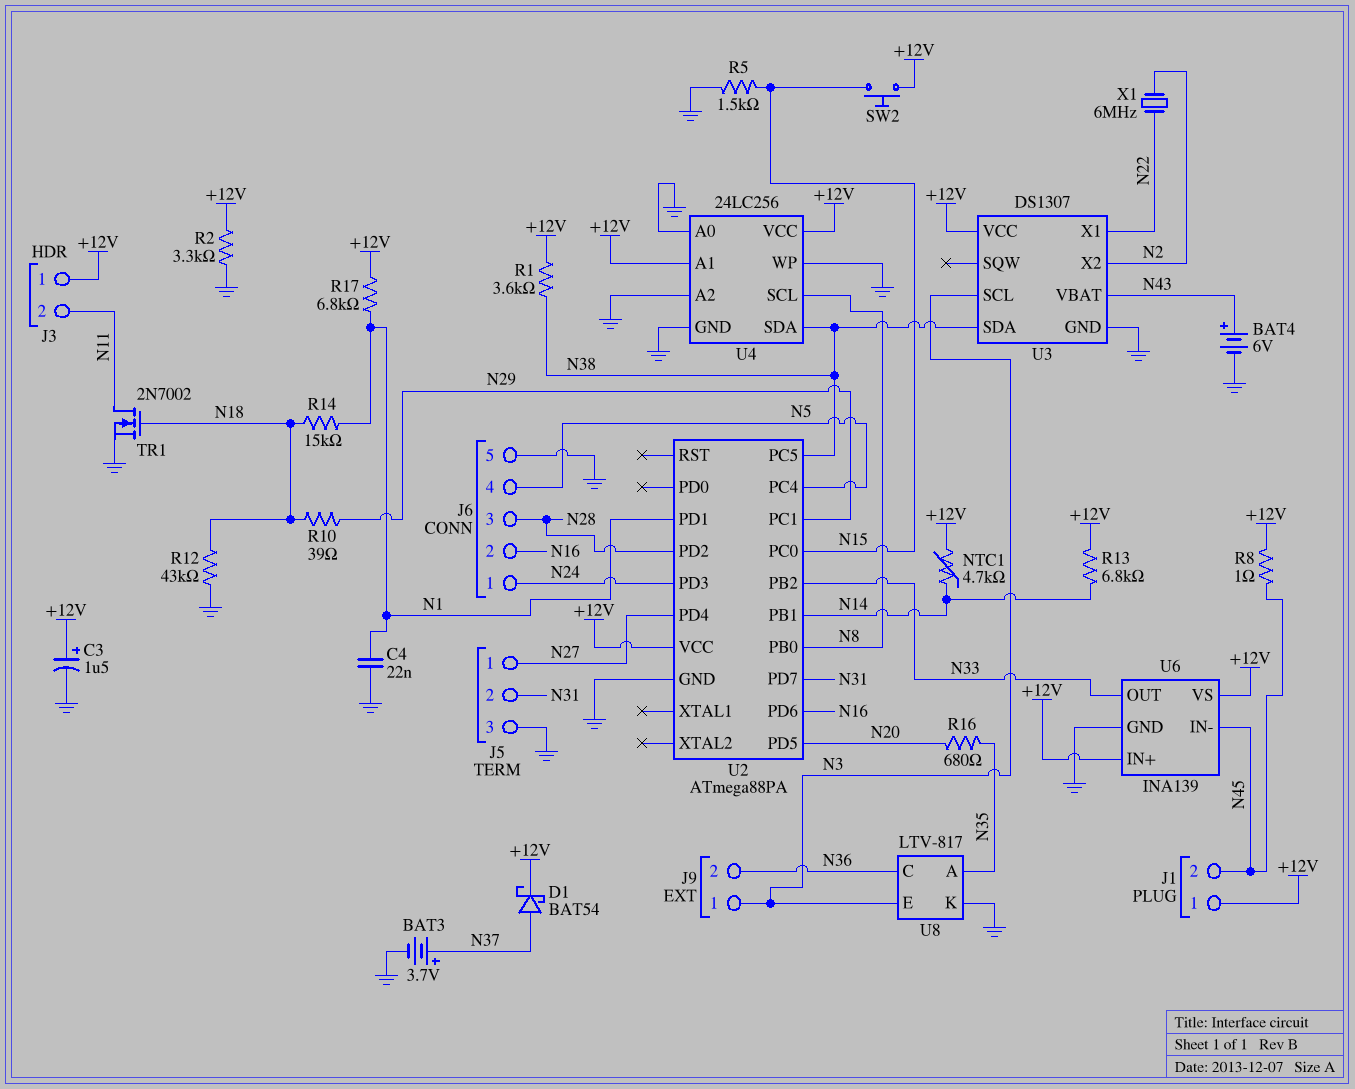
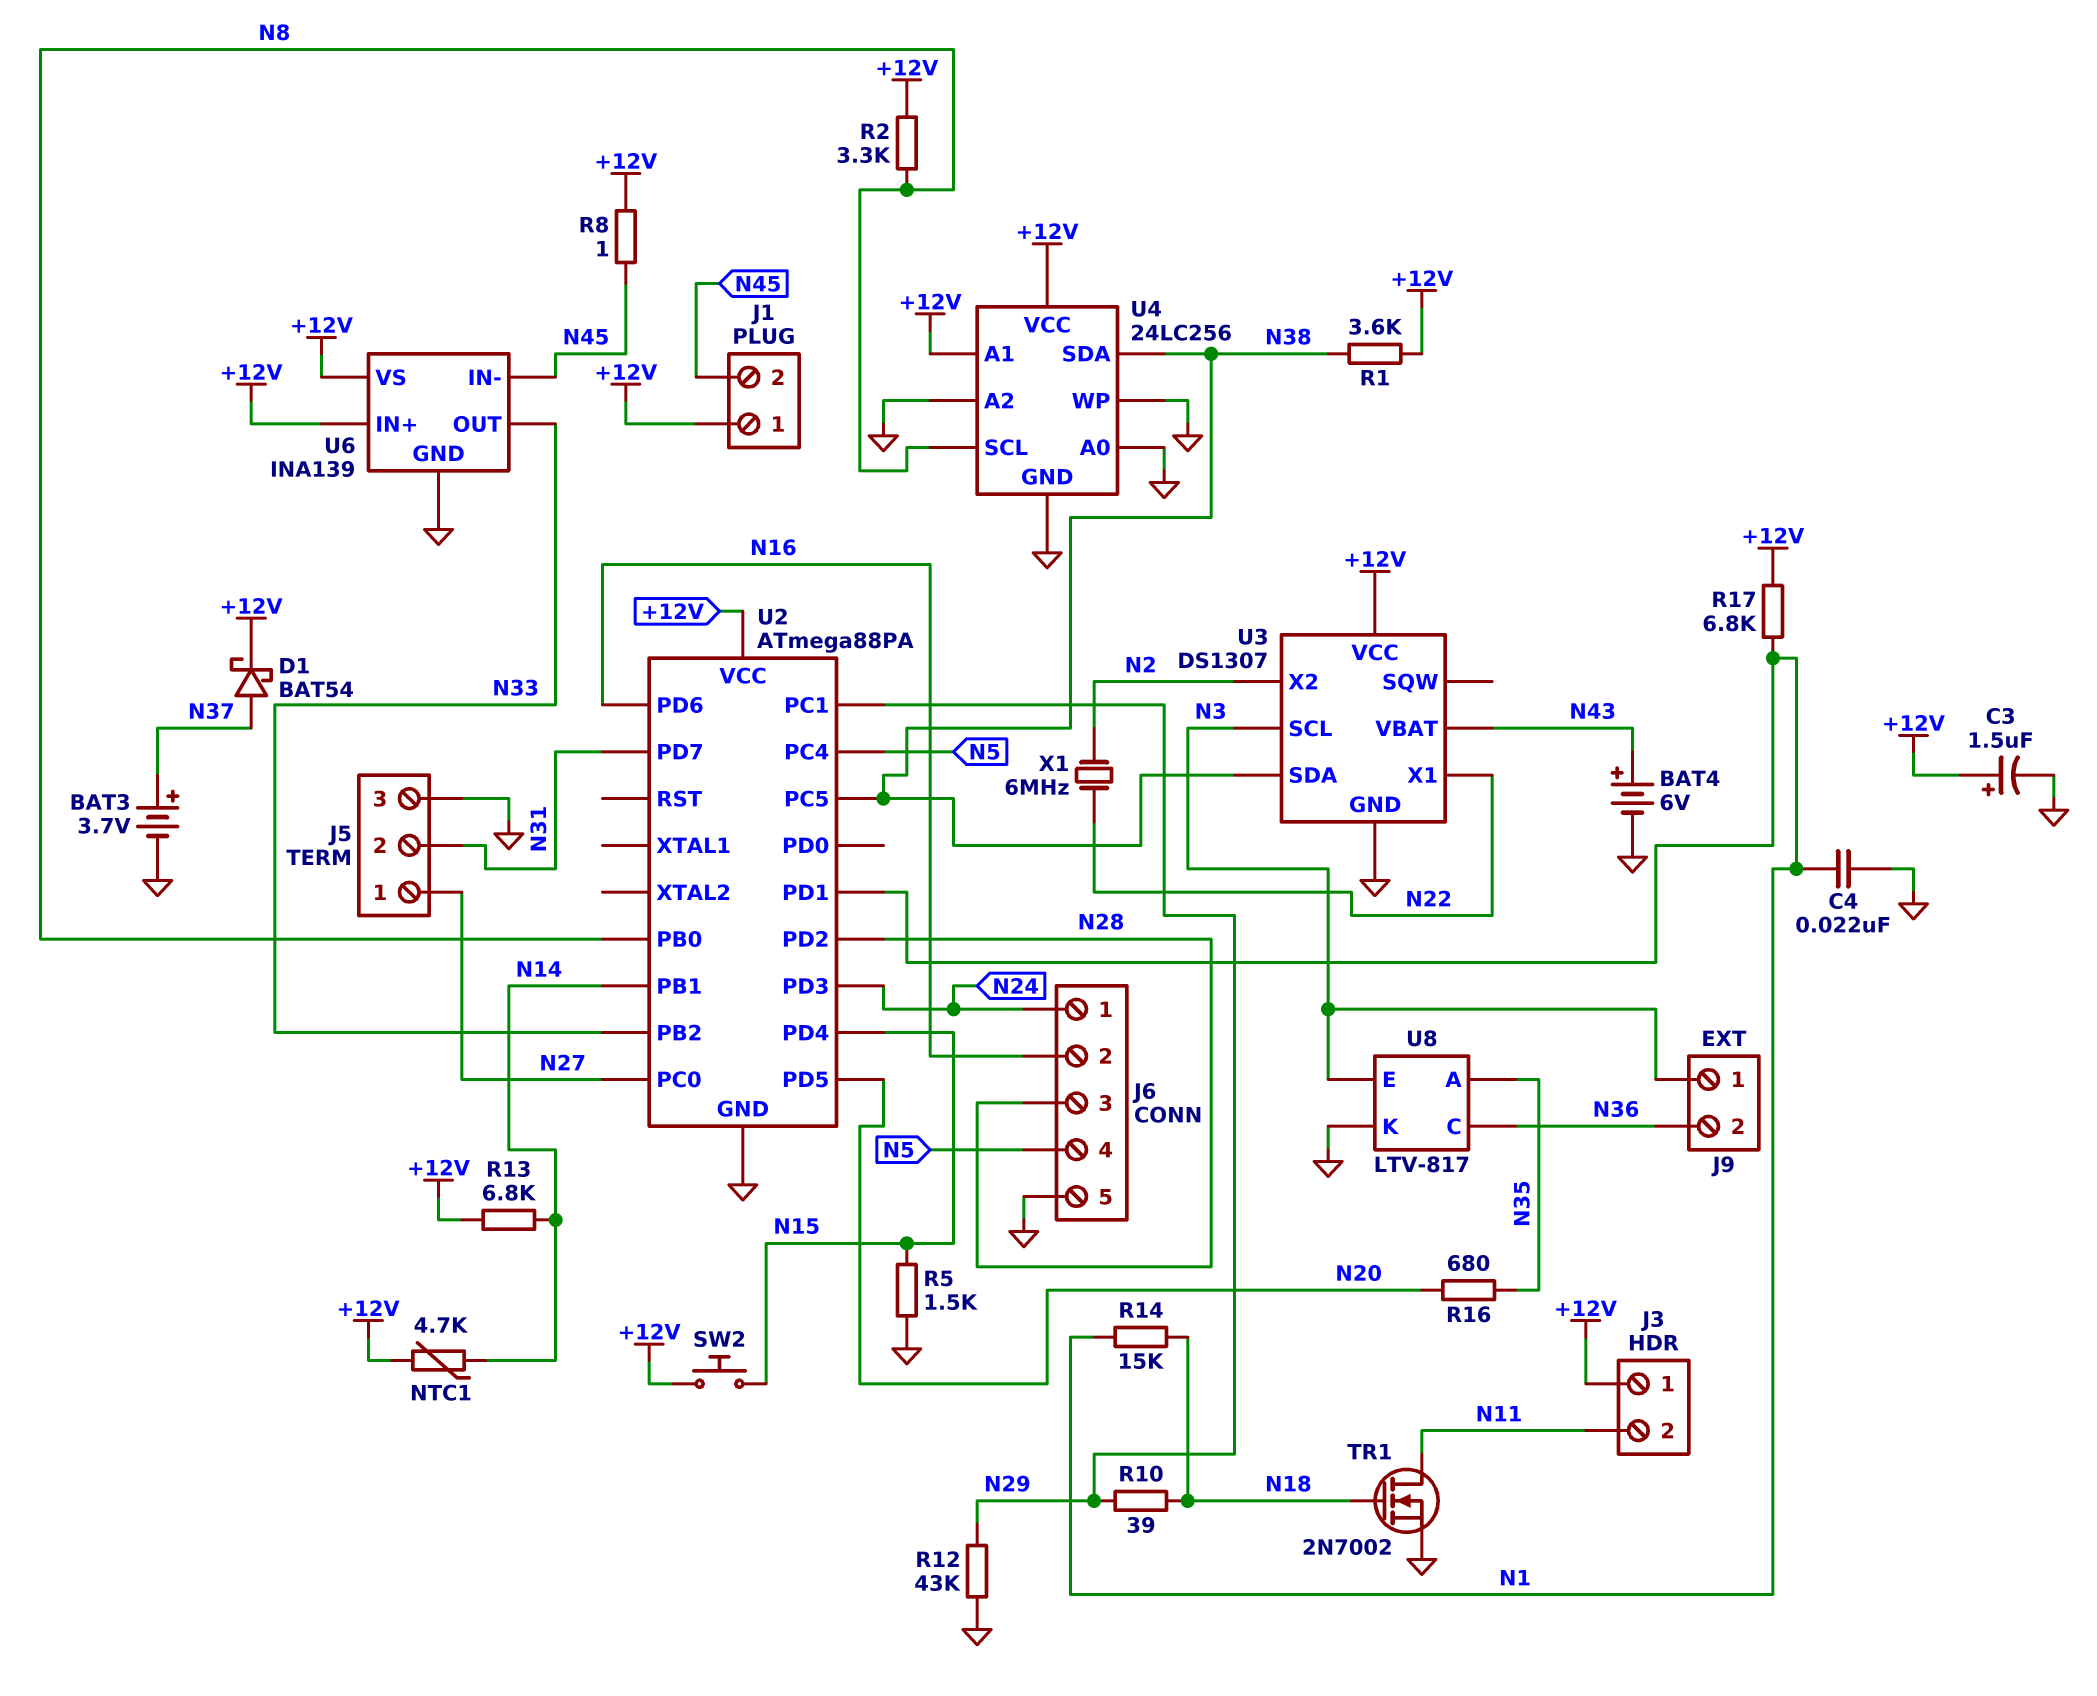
R2: 3.3k (+12V, GND) -> 3.3k (+12V, N8)
R12: 43k (GND, N18) -> 43k (GND, N29)
U2 pin PC0: N15 -> N27
U2 pin PD4: N27 -> N15

